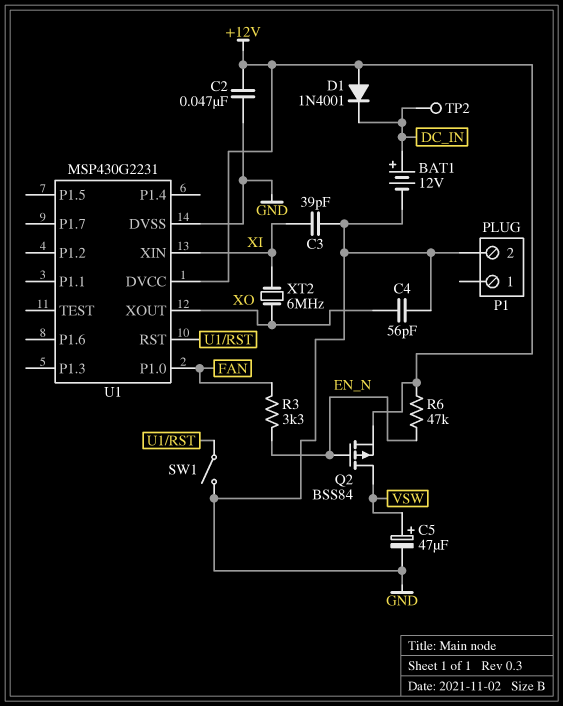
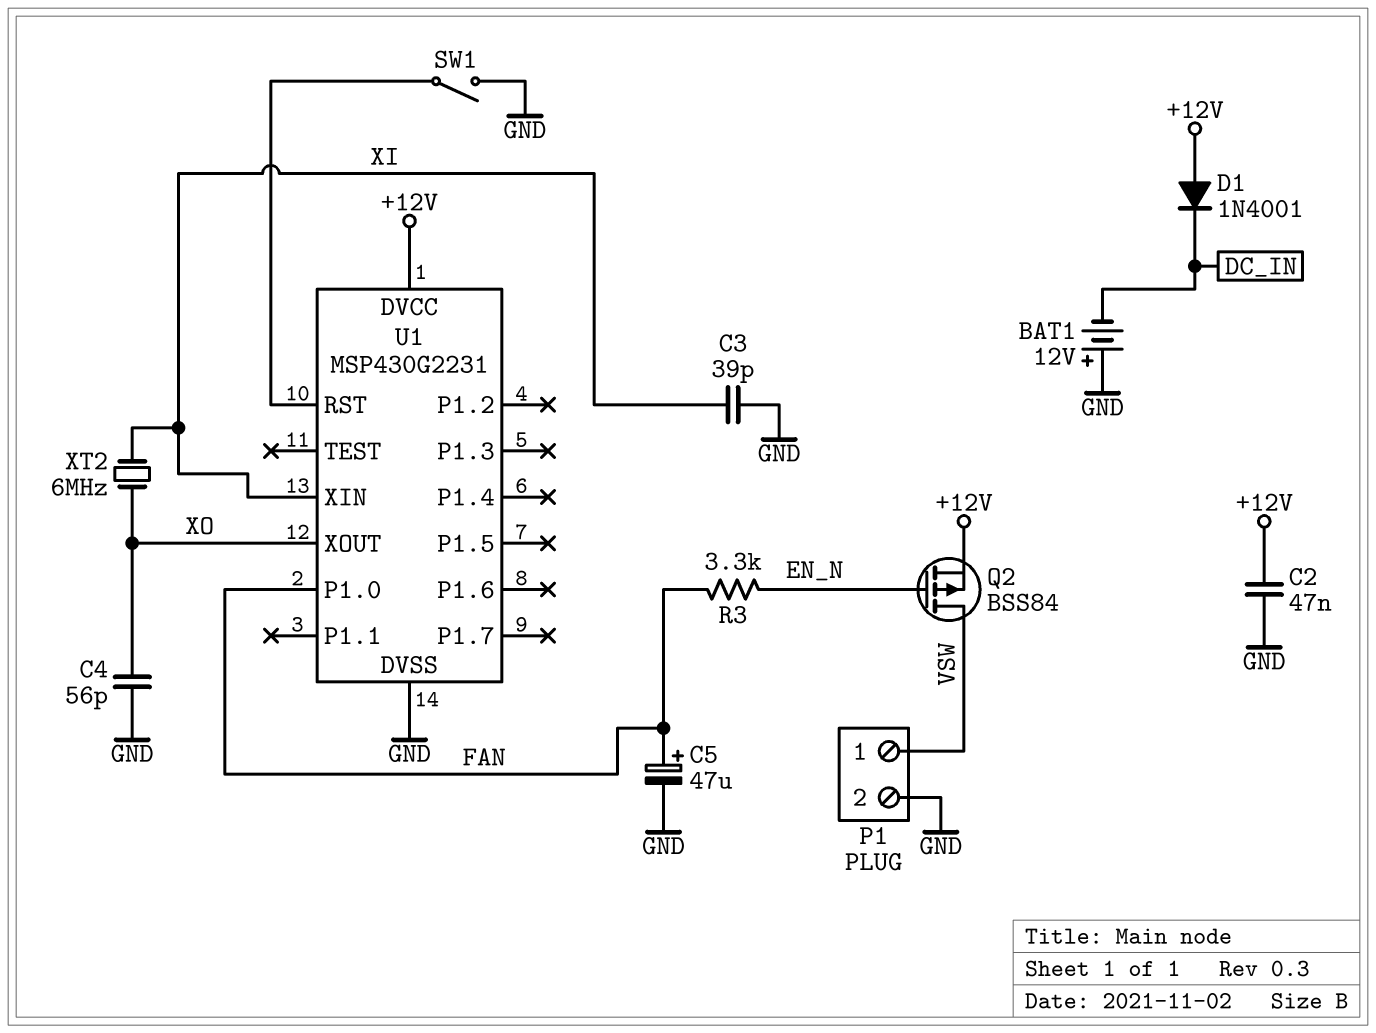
BAT1: 12V (plus DC_IN, minus GND) -> 12V (plus GND, minus DC_IN)
C5: 47uF (plus VSW, minus GND) -> 47uF (plus FAN, minus GND)
P1 pin 1: none -> VSW
R6: 47k (+12V, EN_N) -> none
TP2: test point (DC_IN) -> none

